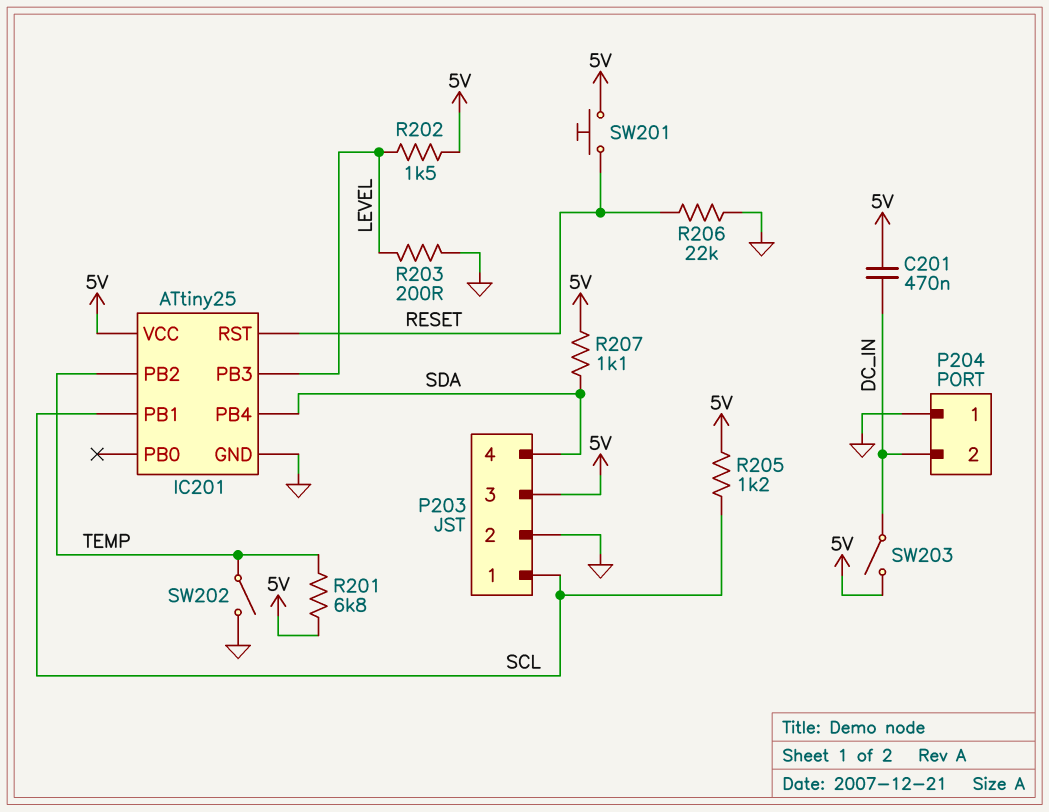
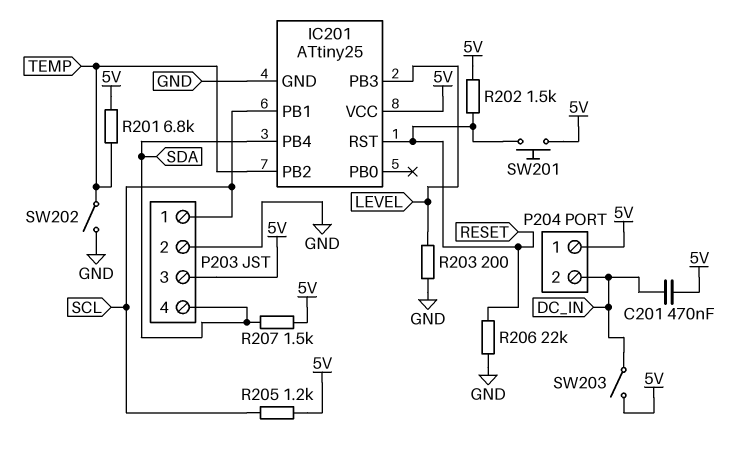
P204 pin 1: GND -> 5V
R202: 1.5k (5V, LEVEL) -> 1.5k (5V, RESET)
R207: 1.1k (5V, SDA) -> 1.5k (5V, SDA)

